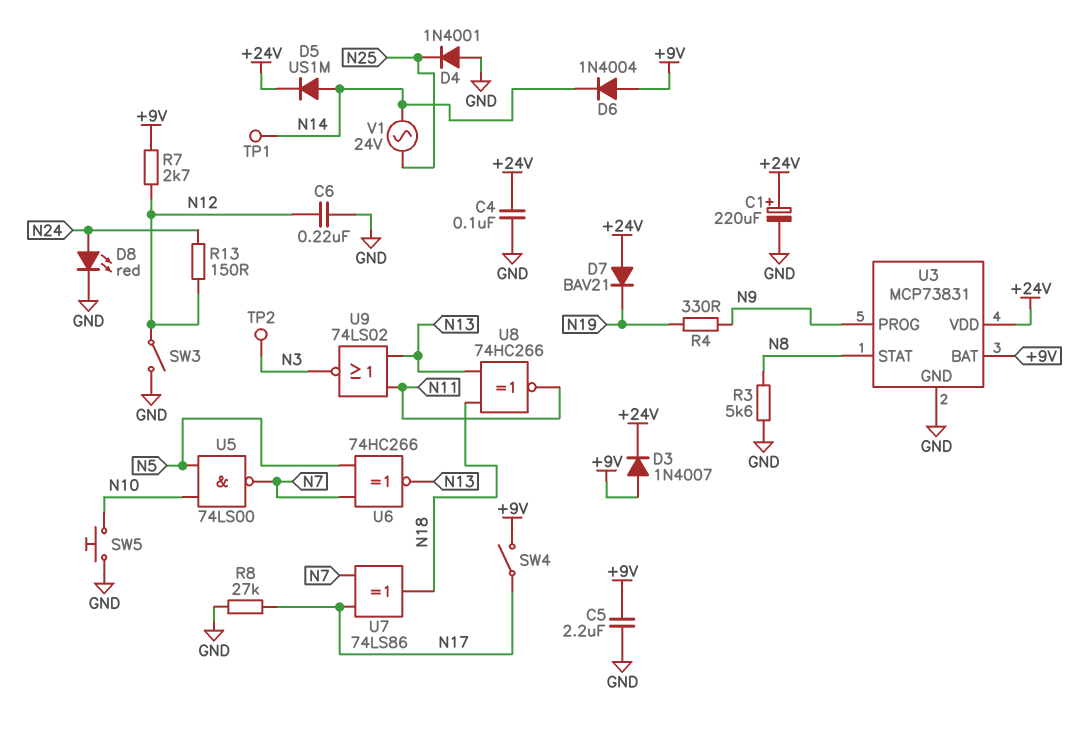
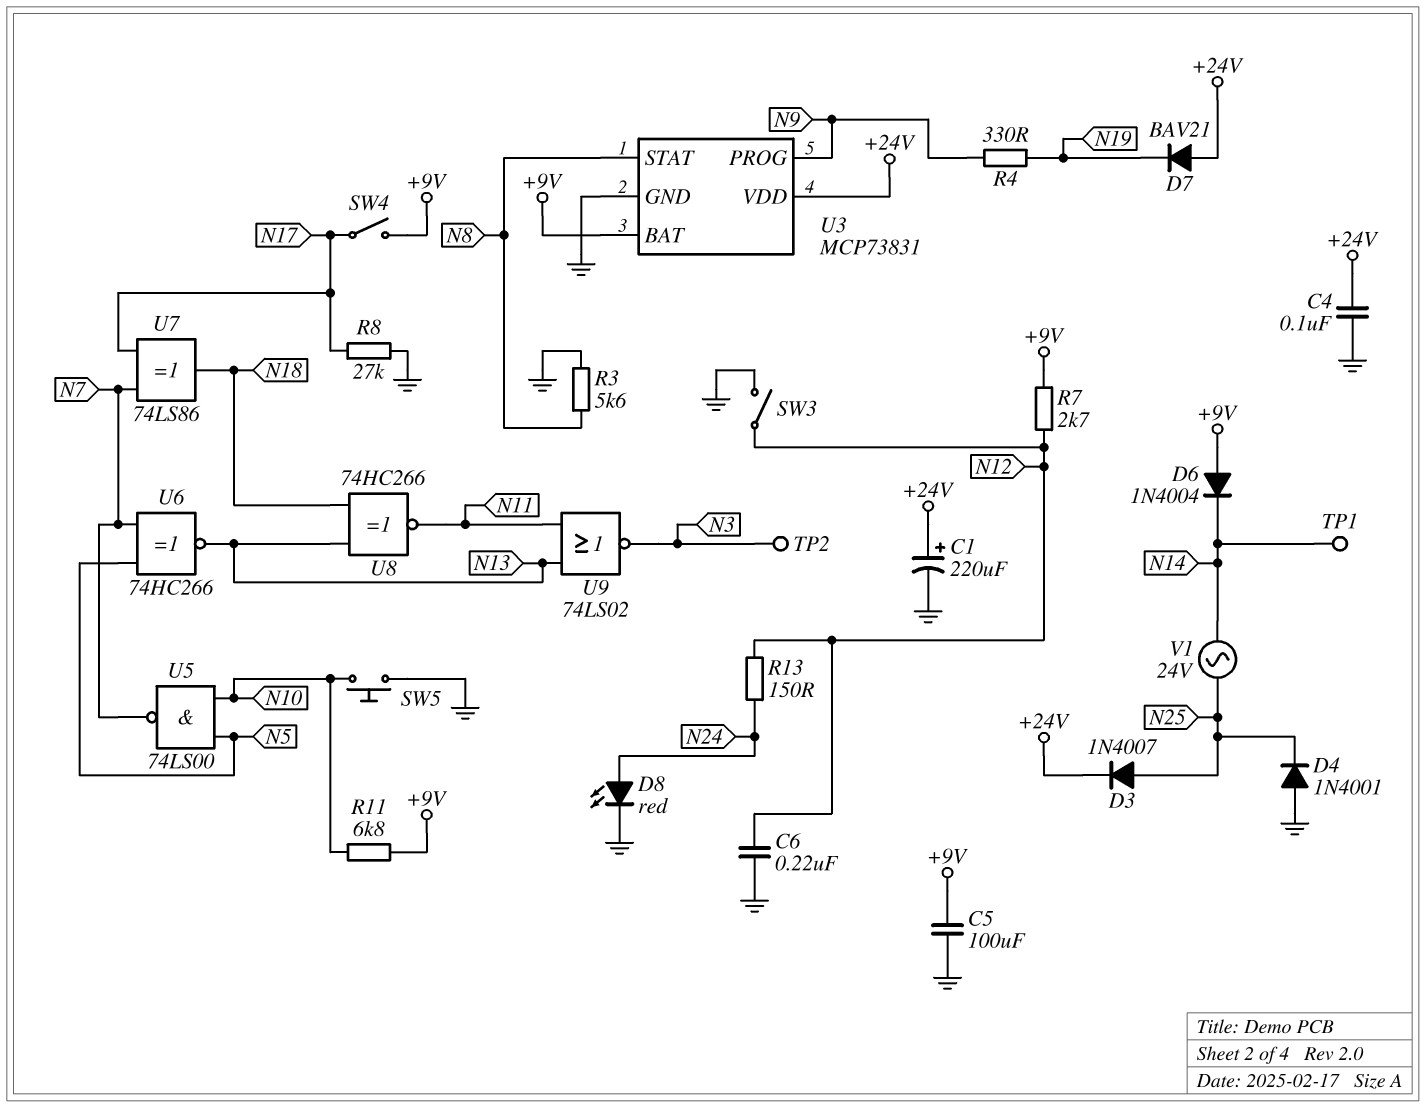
C5: 2.2uF (+9V, GND) -> 100uF (+9V, GND)
D3: diode 1N4007 (A +9V, K +24V) -> diode 1N4007 (A N25, K +24V)
D5: diode US1M (A N14, K +24V) -> none
R11: none -> 6.8k (+9V, N10)

